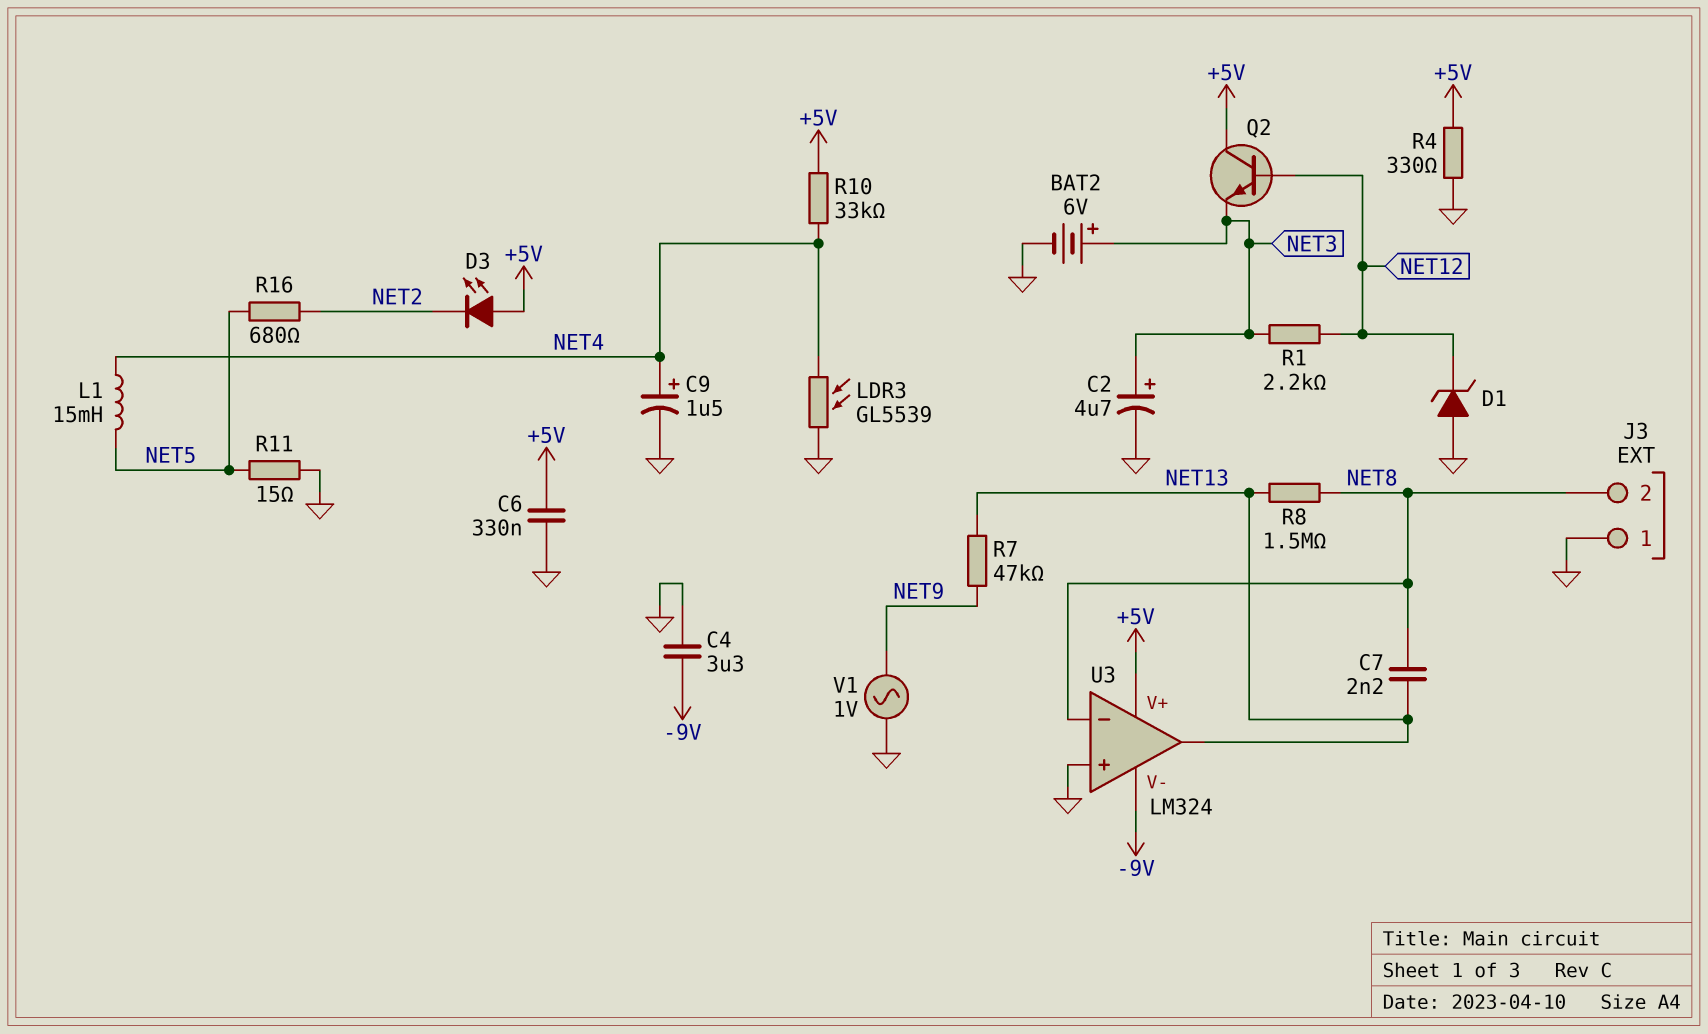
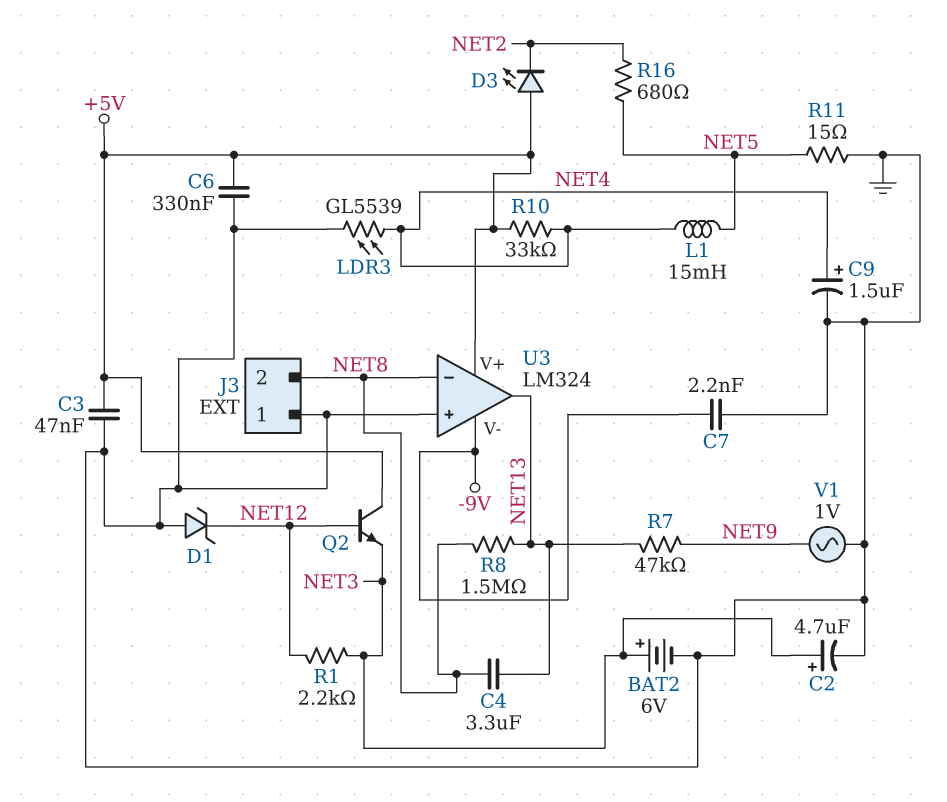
C3: none -> 47nF (+5V, GND)
C4: 3.3uF (-9V, GND) -> 3.3uF (NET8, NET13)
C7: 2.2nF (NET8, NET13) -> 2.2nF (-9V, GND)
R4: 330 (+5V, GND) -> none

